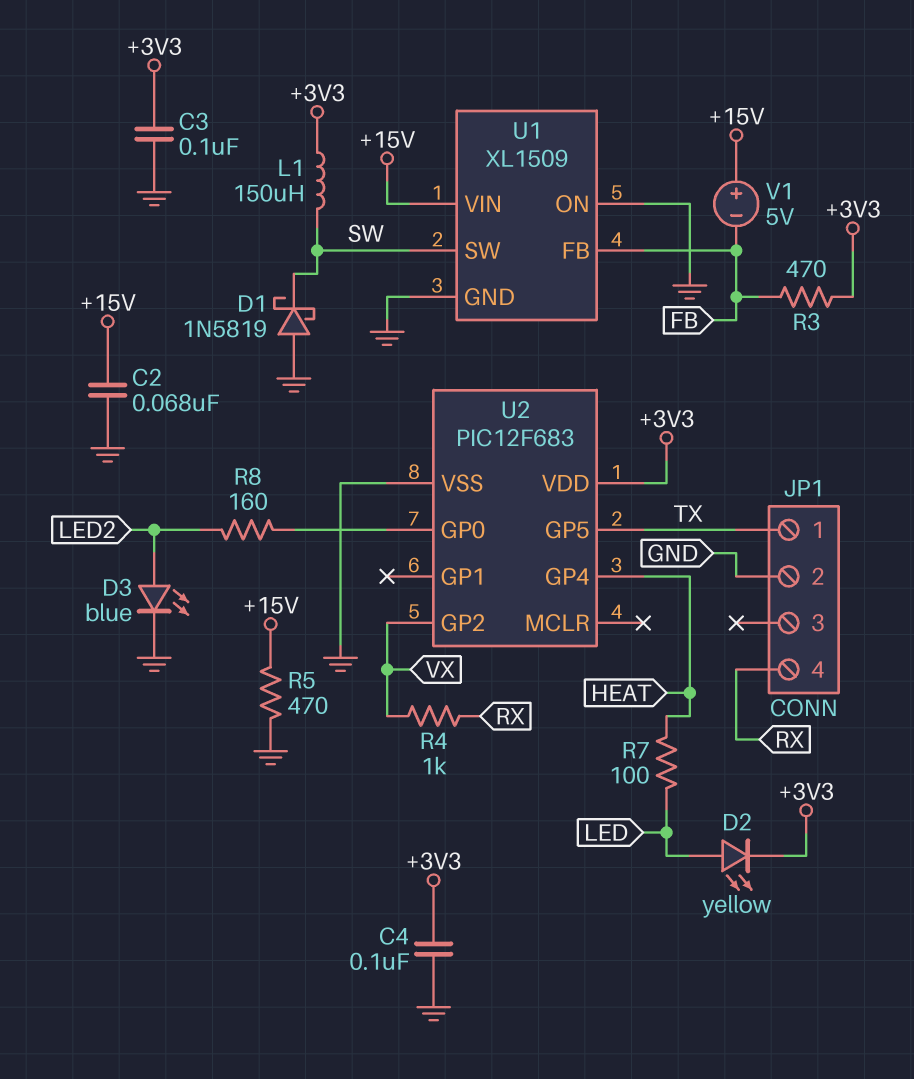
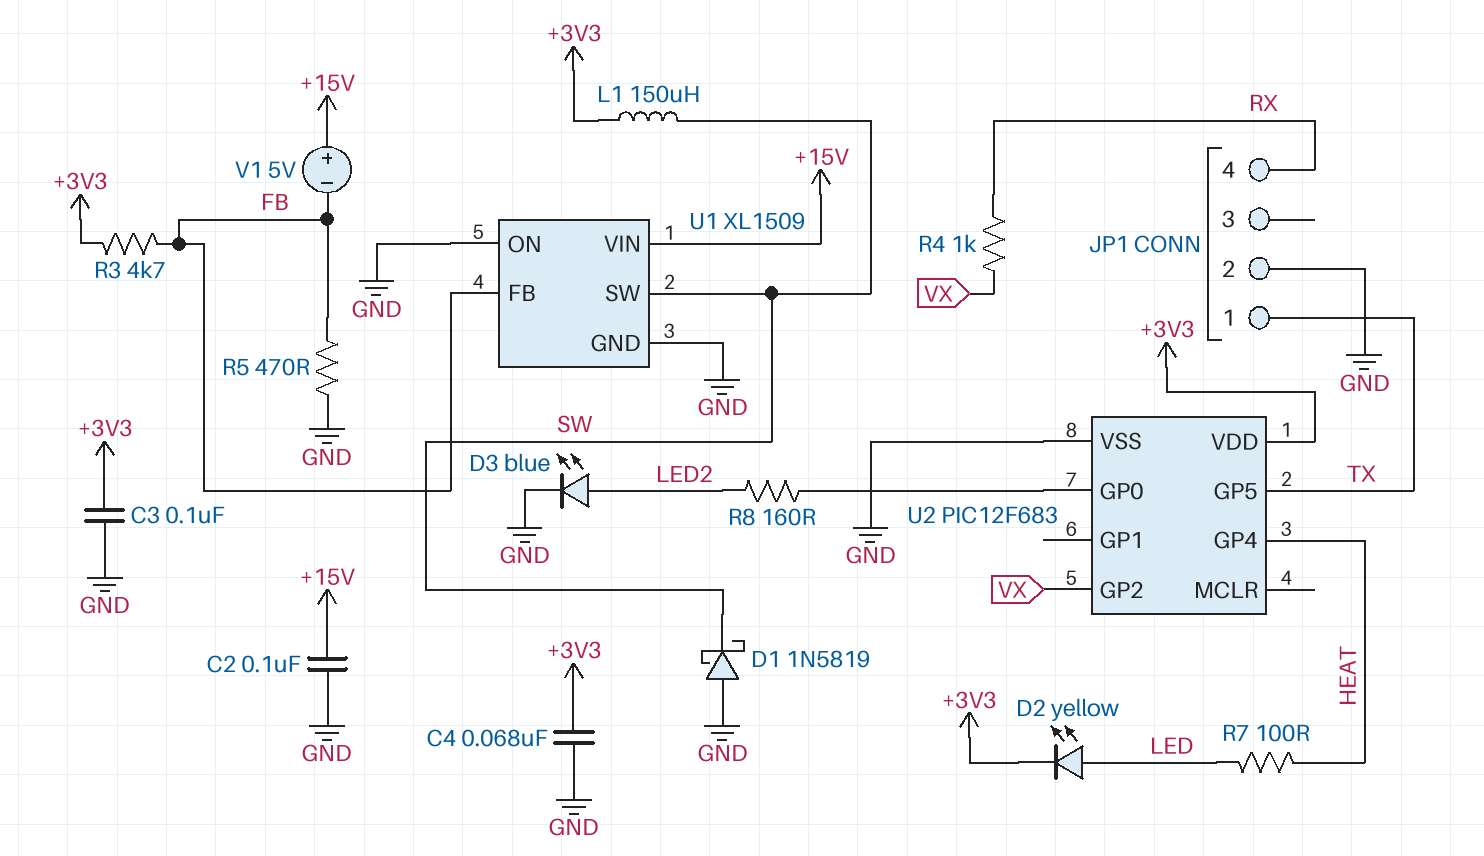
C2: 68nF (+15V, GND) -> 100nF (+15V, GND)
C4: 100nF (+3V3, GND) -> 68nF (+3V3, GND)
R3: 470 (+3V3, FB) -> 4.7k (+3V3, FB)
R5: 470 (+15V, GND) -> 470 (FB, GND)

